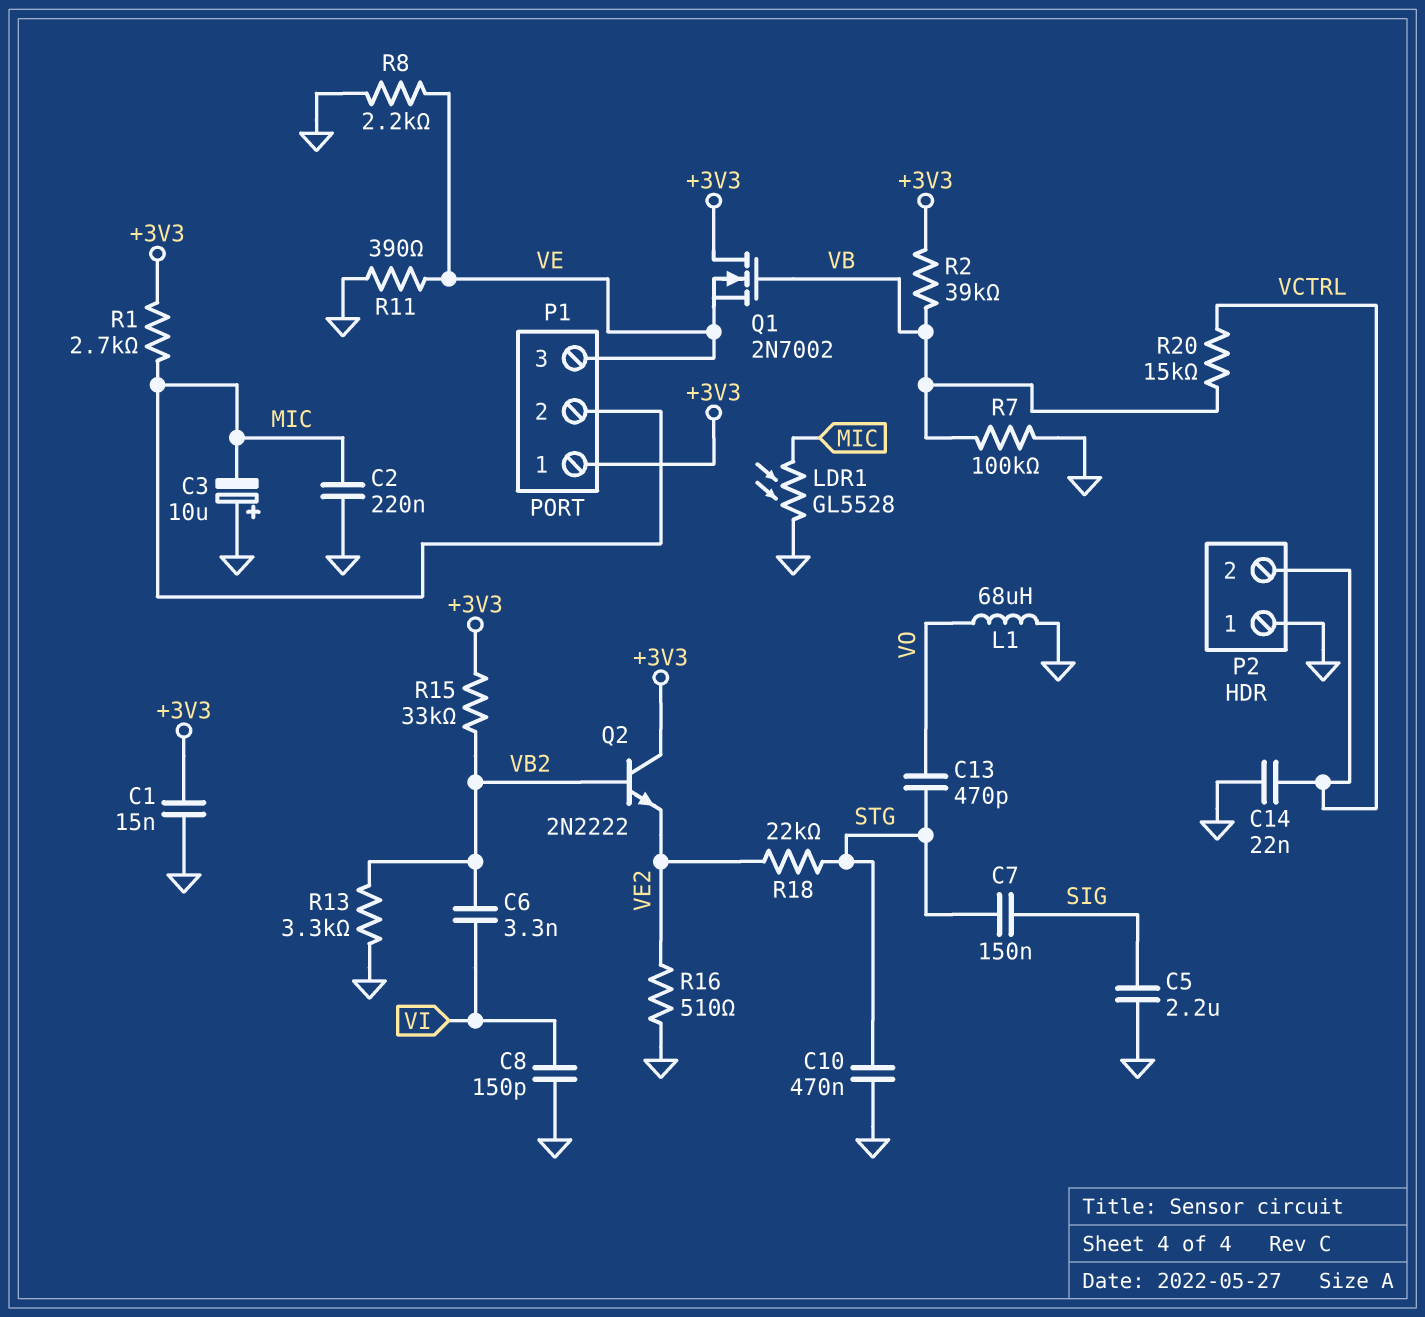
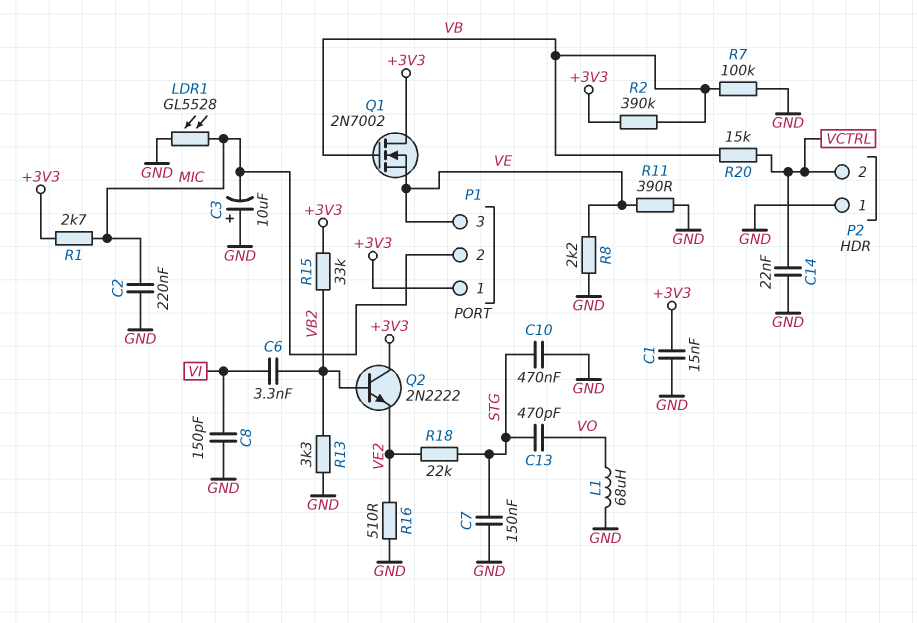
C5: 2.2uF (GND, SIG) -> none
C7: 150nF (SIG, STG) -> 150nF (GND, STG)
R2: 39k (+3V3, VB) -> 390k (+3V3, VB)

